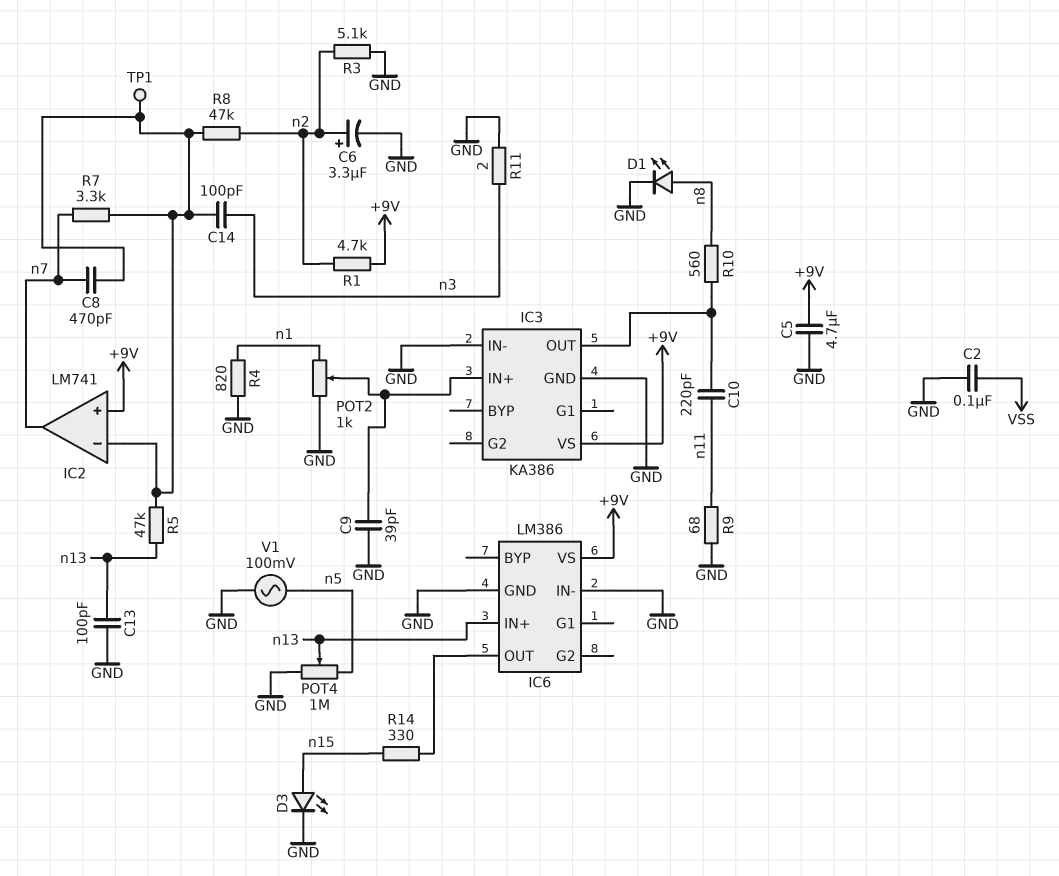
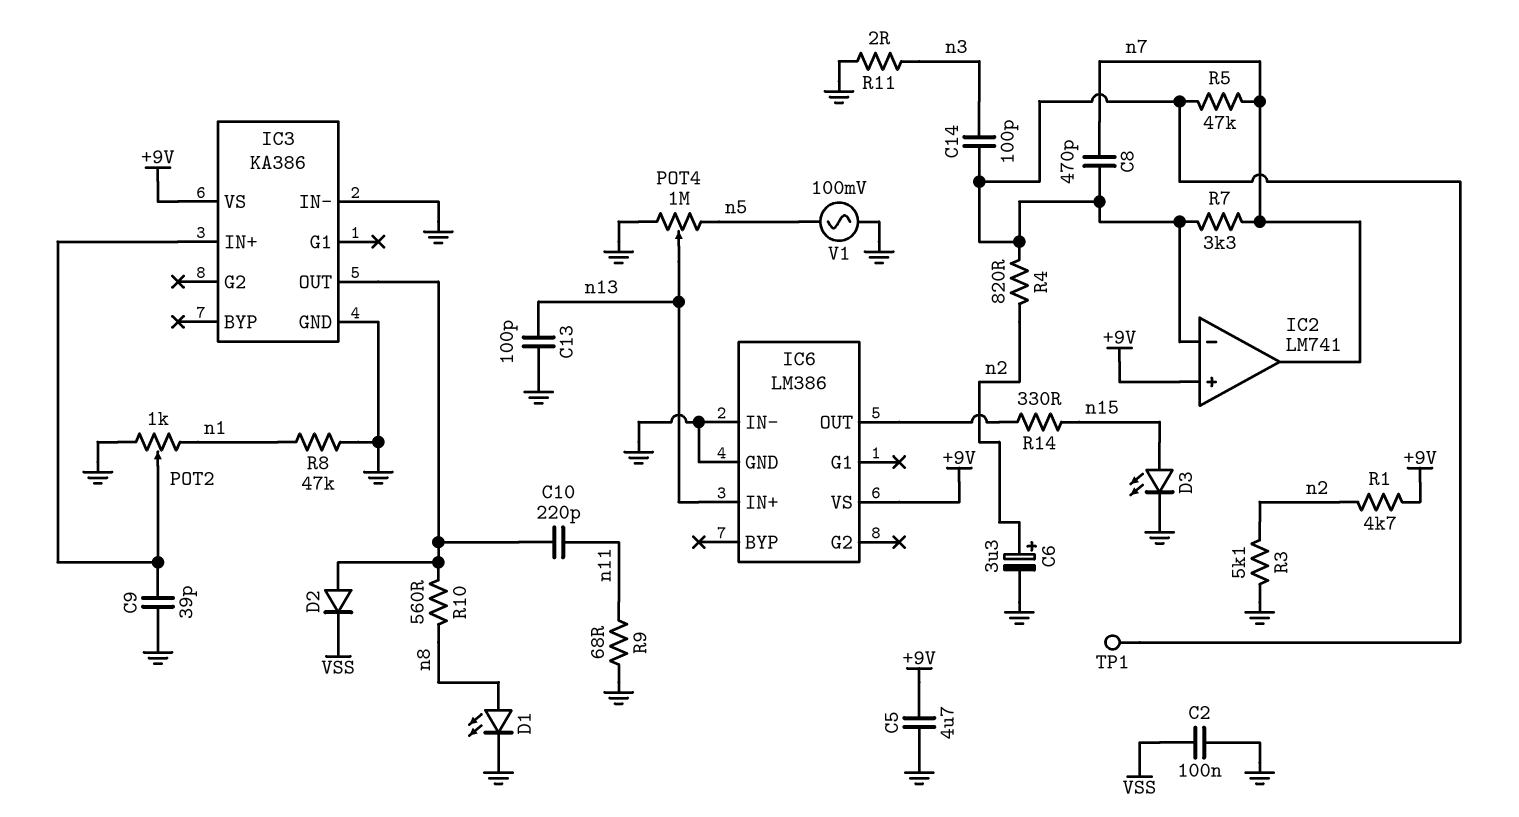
D2: none -> diode (A IC3/OUT, K VSS)
R4: 820 (GND, n1) -> 820 (IC2/in-, n2)
R5: 47k (IC2/in-, n13) -> 47k (IC2/in-, n7)
R8: 47k (IC2/in-, n2) -> 47k (GND, n1)

